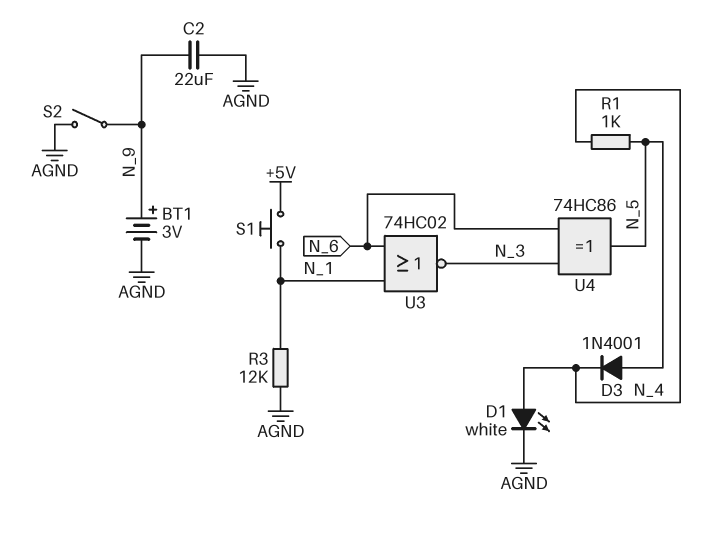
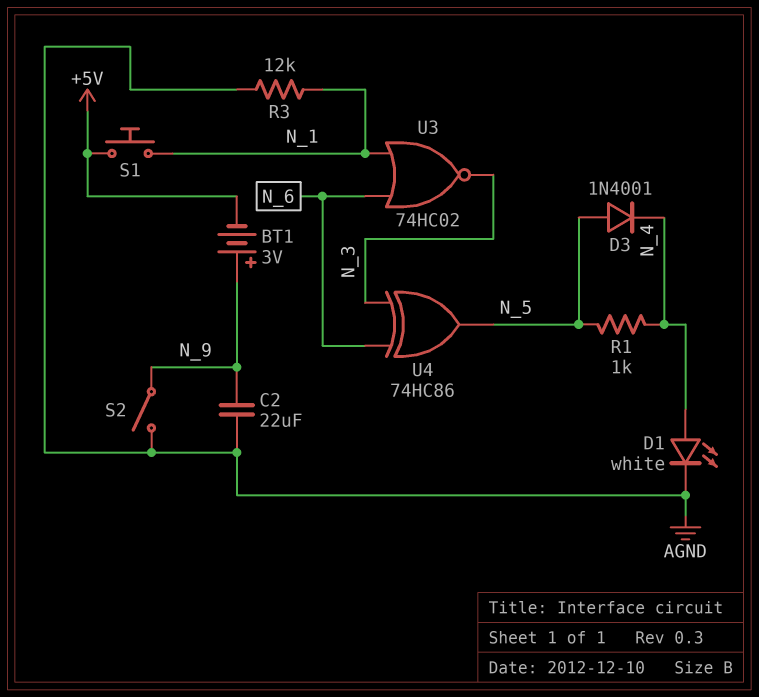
BT1: 3V (plus N_9, minus AGND) -> 3V (plus N_9, minus +5V)

